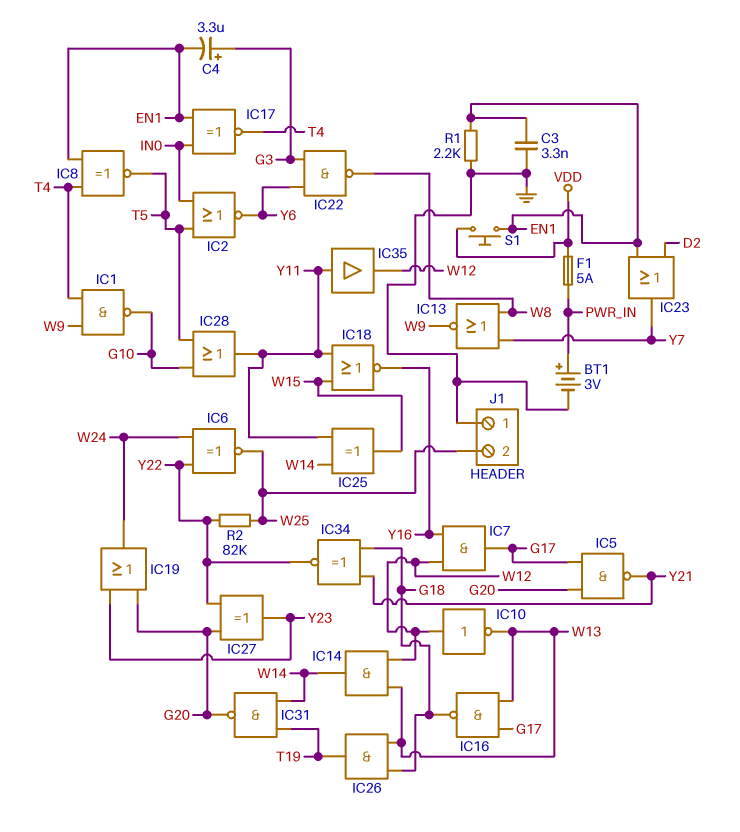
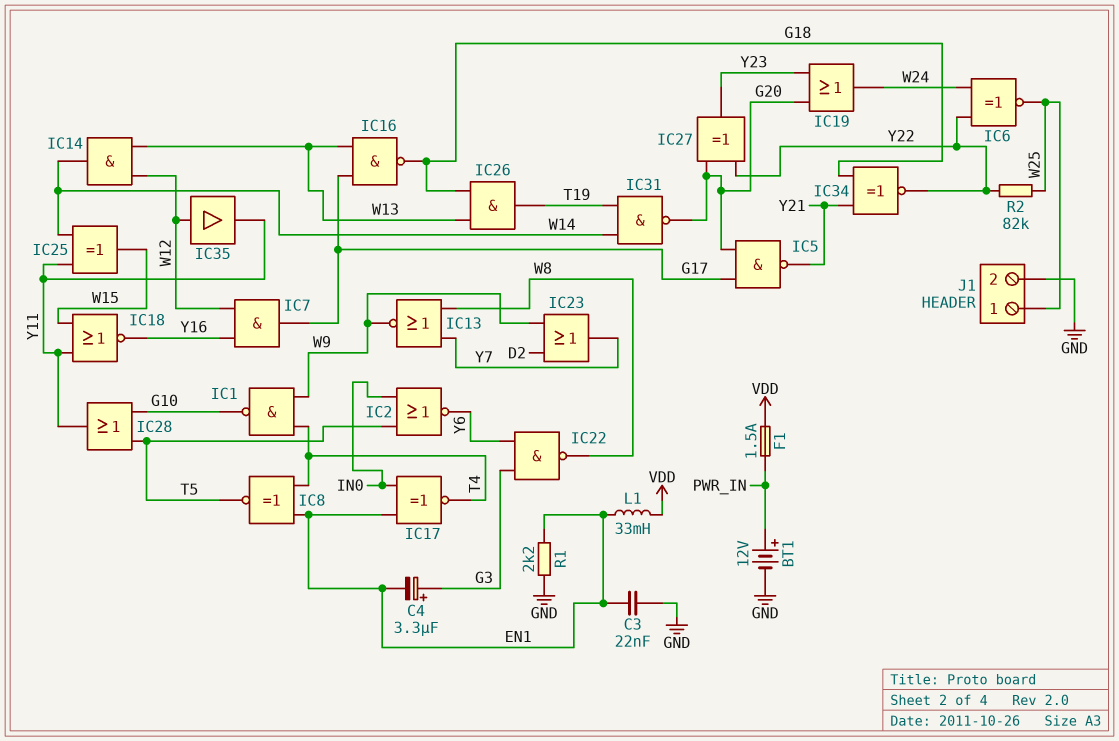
BT1: 3V (plus PWR_IN, minus GND) -> 12V (plus PWR_IN, minus GND)
C3: 3.3nF (EN1, GND) -> 22nF (EN1, GND)
F1: 5A (PWR_IN, VDD) -> 1.5A (PWR_IN, VDD)
IC10: NOT (in W12, out W13) -> none
IC23: OR (in D2, in EN1, out Y7) -> OR (in D2, in W9, out Y7)
IC35: buffer (in Y11, out W12) -> buffer (in W12, out Y11)
J1 pin 1: GND -> W25
J1 pin 2: W25 -> GND
L1: none -> 33mH (EN1, VDD)
S1: button (EN1, VDD) -> none

